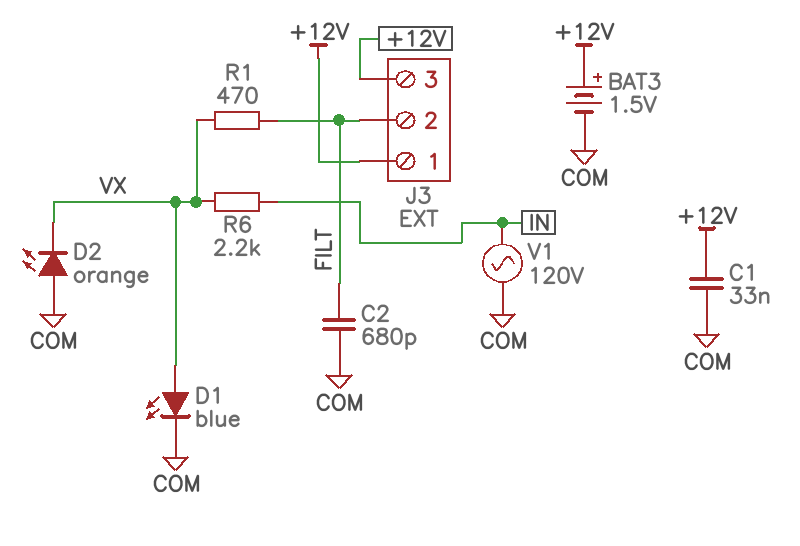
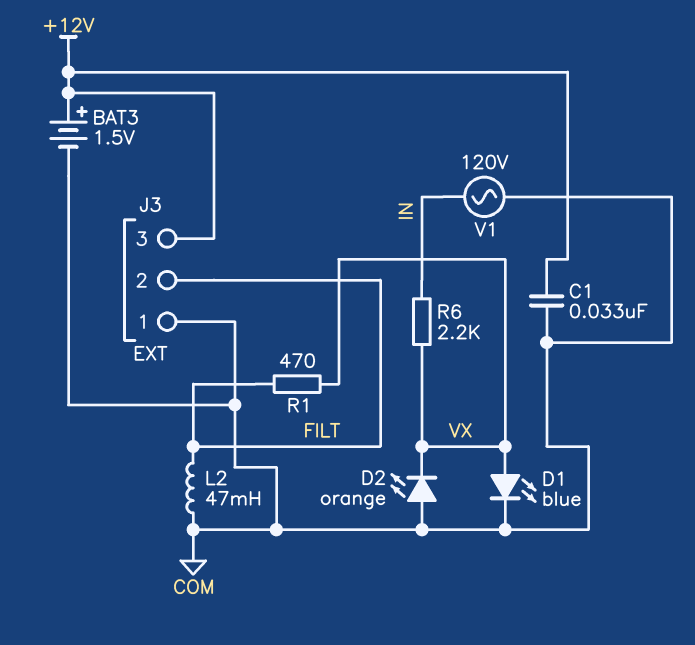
C2: 680pF (COM, FILT) -> none
J3 pin 1: +12V -> COM
L2: none -> 47mH (COM, FILT)

